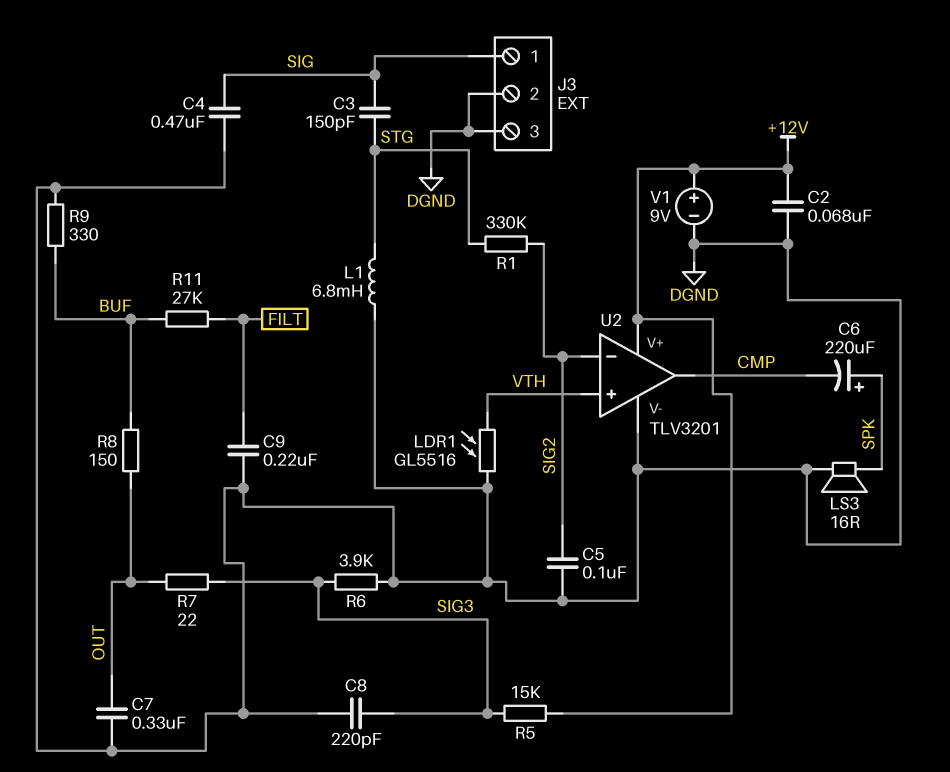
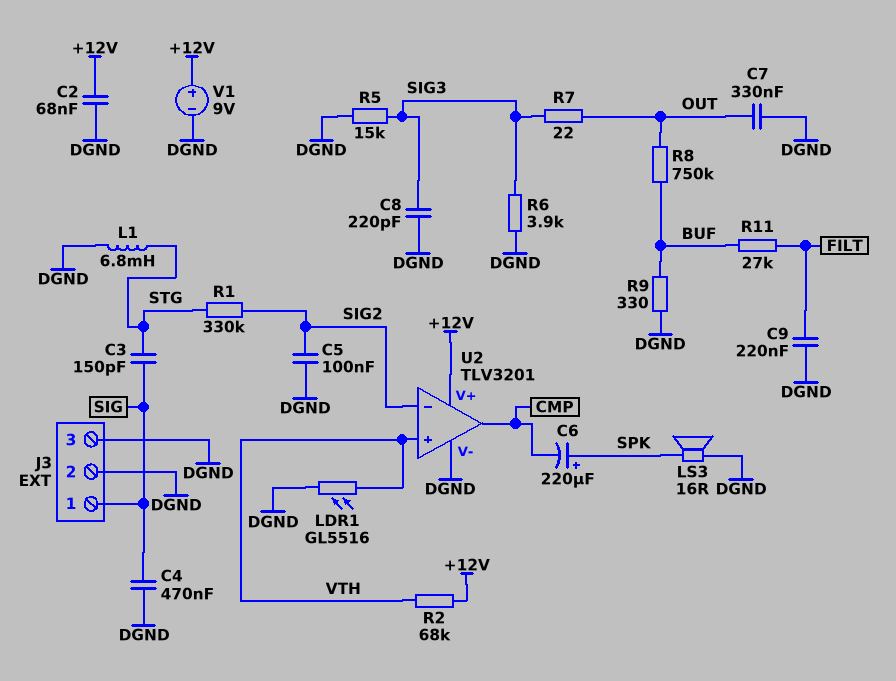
R2: none -> 68k (+12V, VTH)
R5: 15k (+12V, SIG3) -> 15k (DGND, SIG3)
R8: 150 (BUF, OUT) -> 750k (BUF, OUT)

